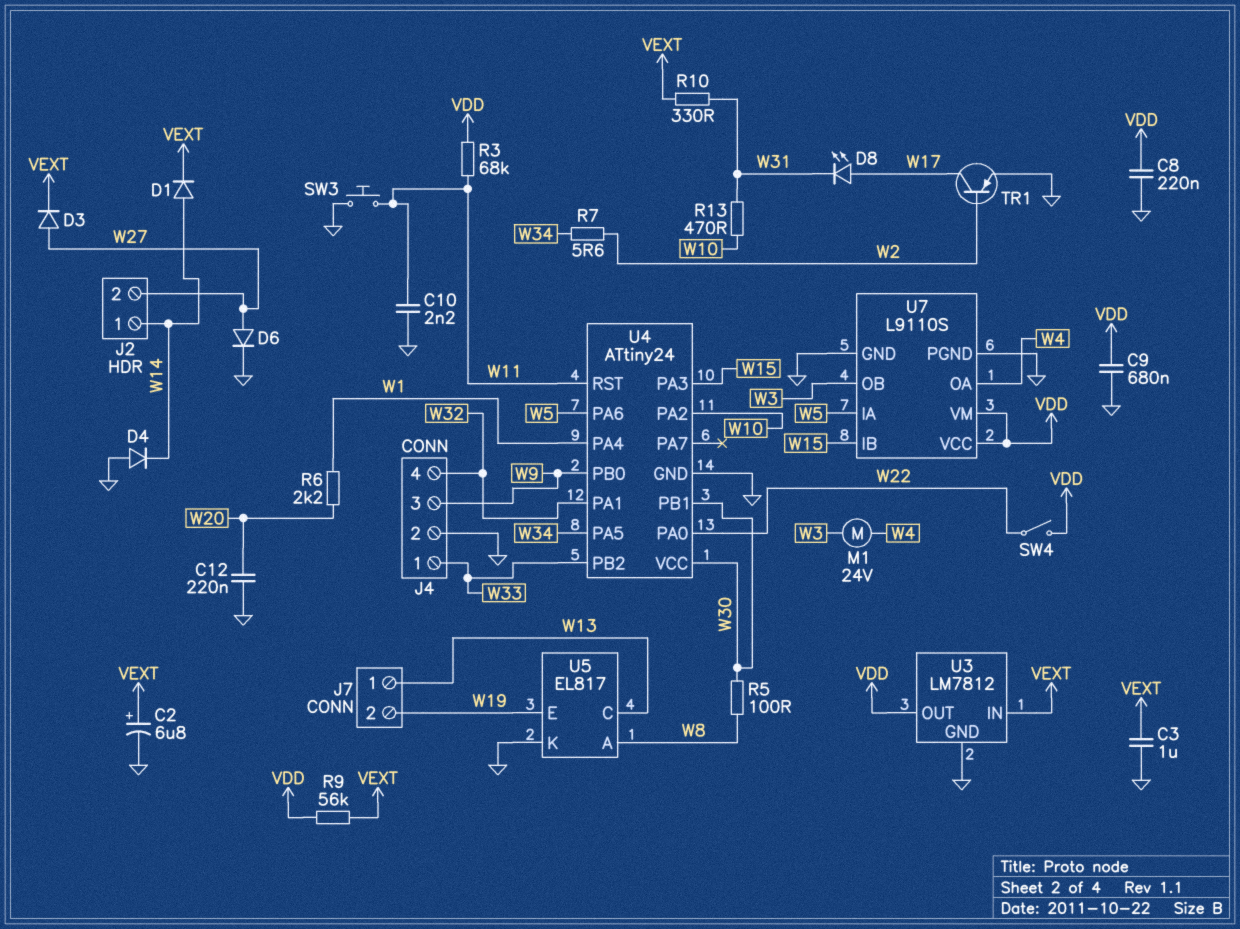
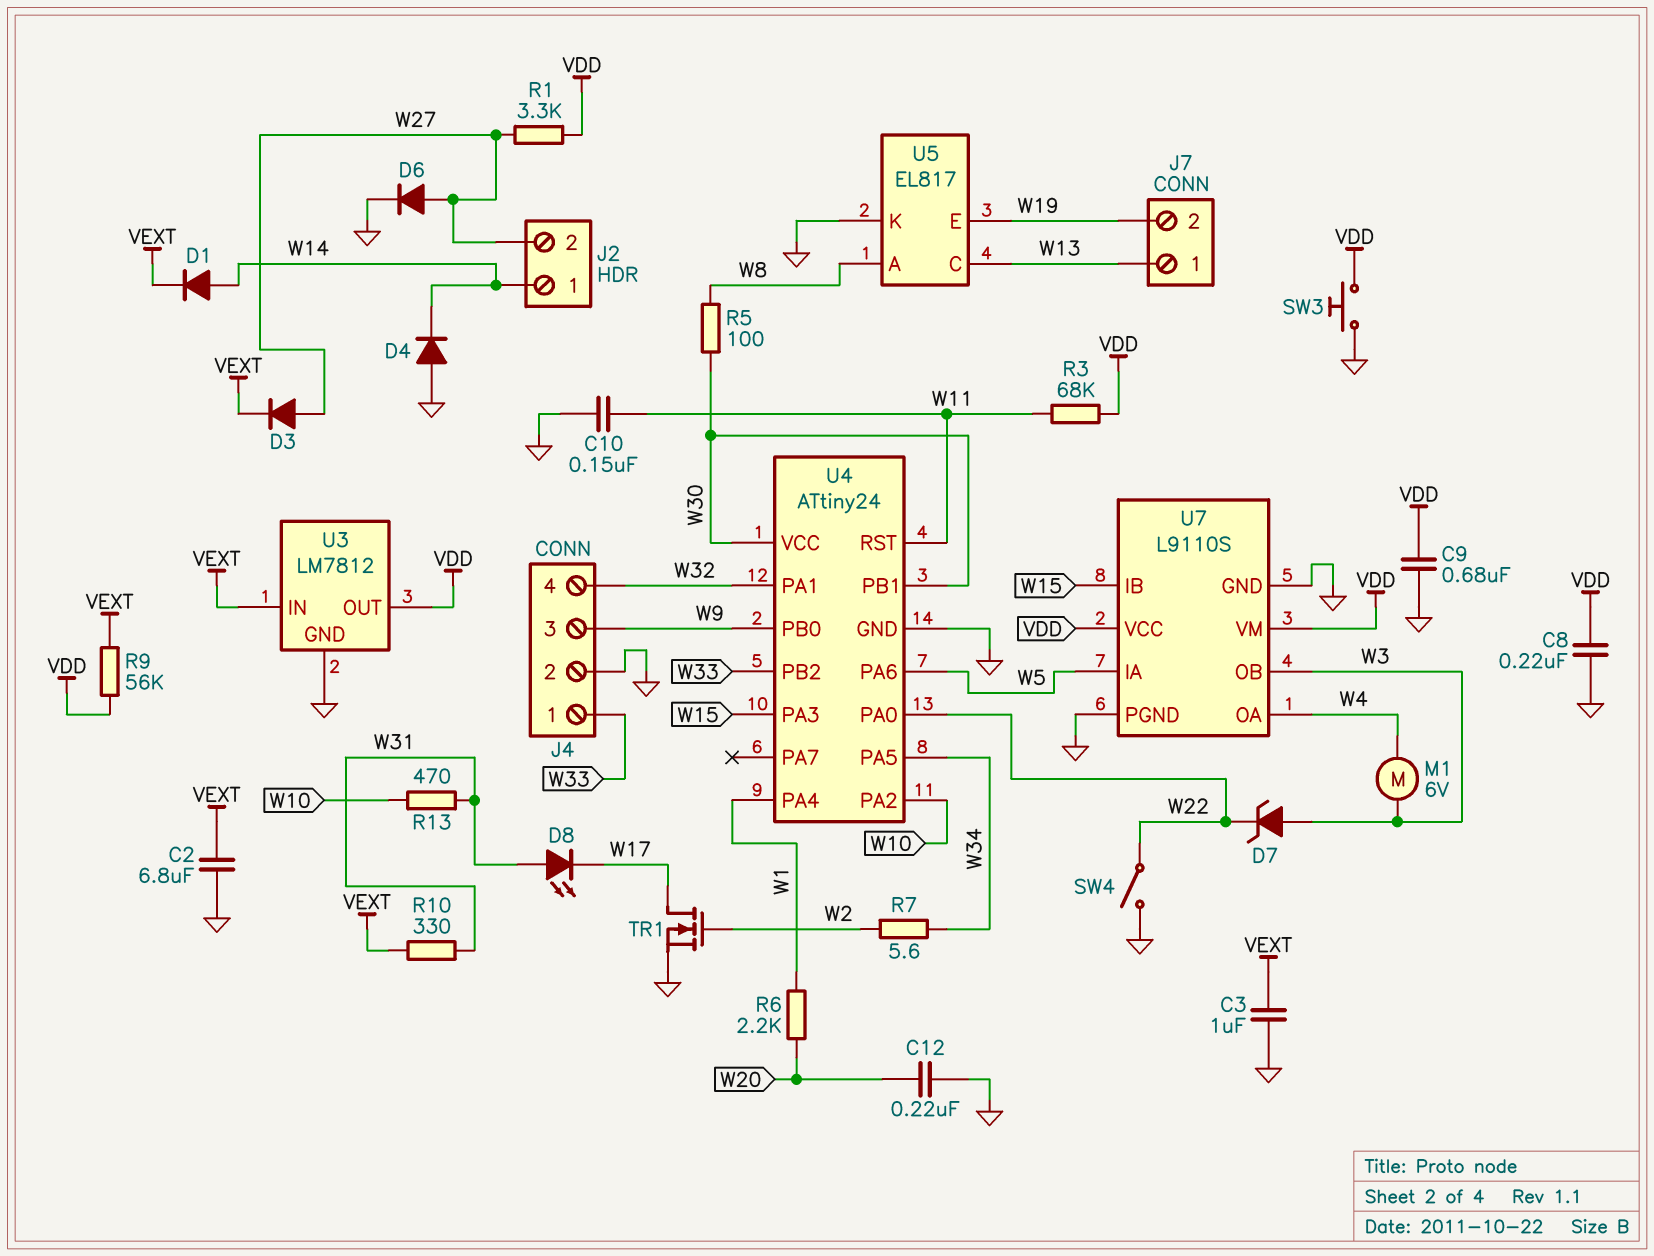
C2: 6.8uF (plus VEXT, minus GND) -> 6.8uF (GND, VEXT)
C10: 2.2nF (GND, W11) -> 150nF (GND, W11)
D7: none -> zener (A W3, K W22)
D8: LED (A W17, K W31) -> LED (A W31, K W17)
M1: motor 24V (W3, W4) -> motor 6V (W3, W4)
R1: none -> 3.3k (VDD, W27)
SW3: button (GND, W11) -> button (GND, VDD)
SW4: switch (VDD, W22) -> switch (GND, W22)
TR1: PNP (B W2, C W17, E GND) -> NMOS (G W2, D W17, S GND)

